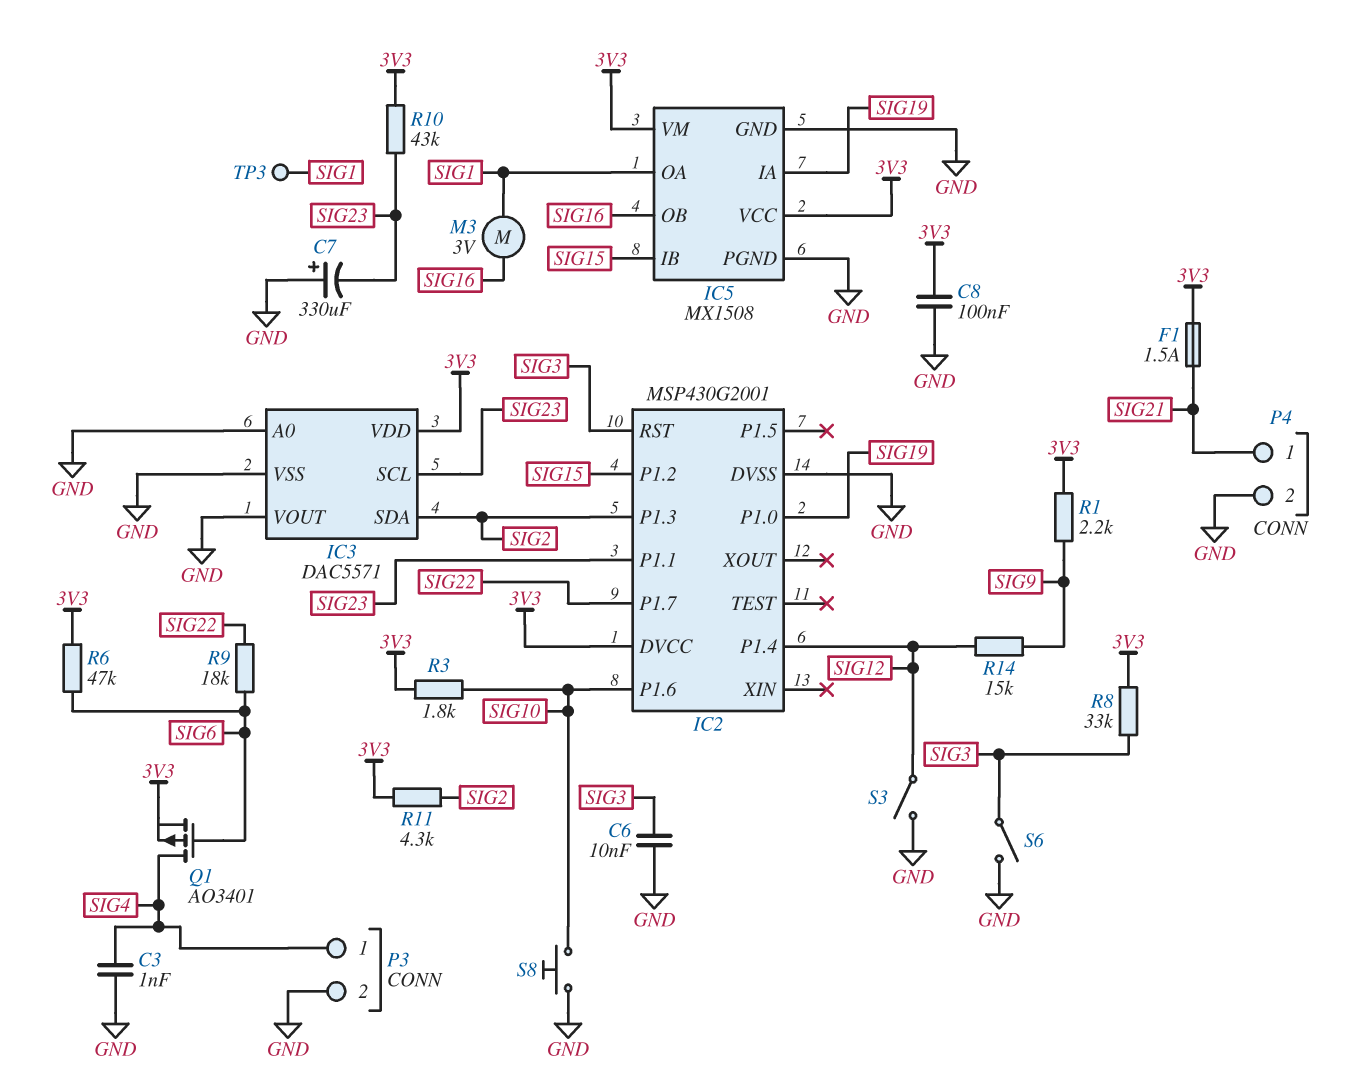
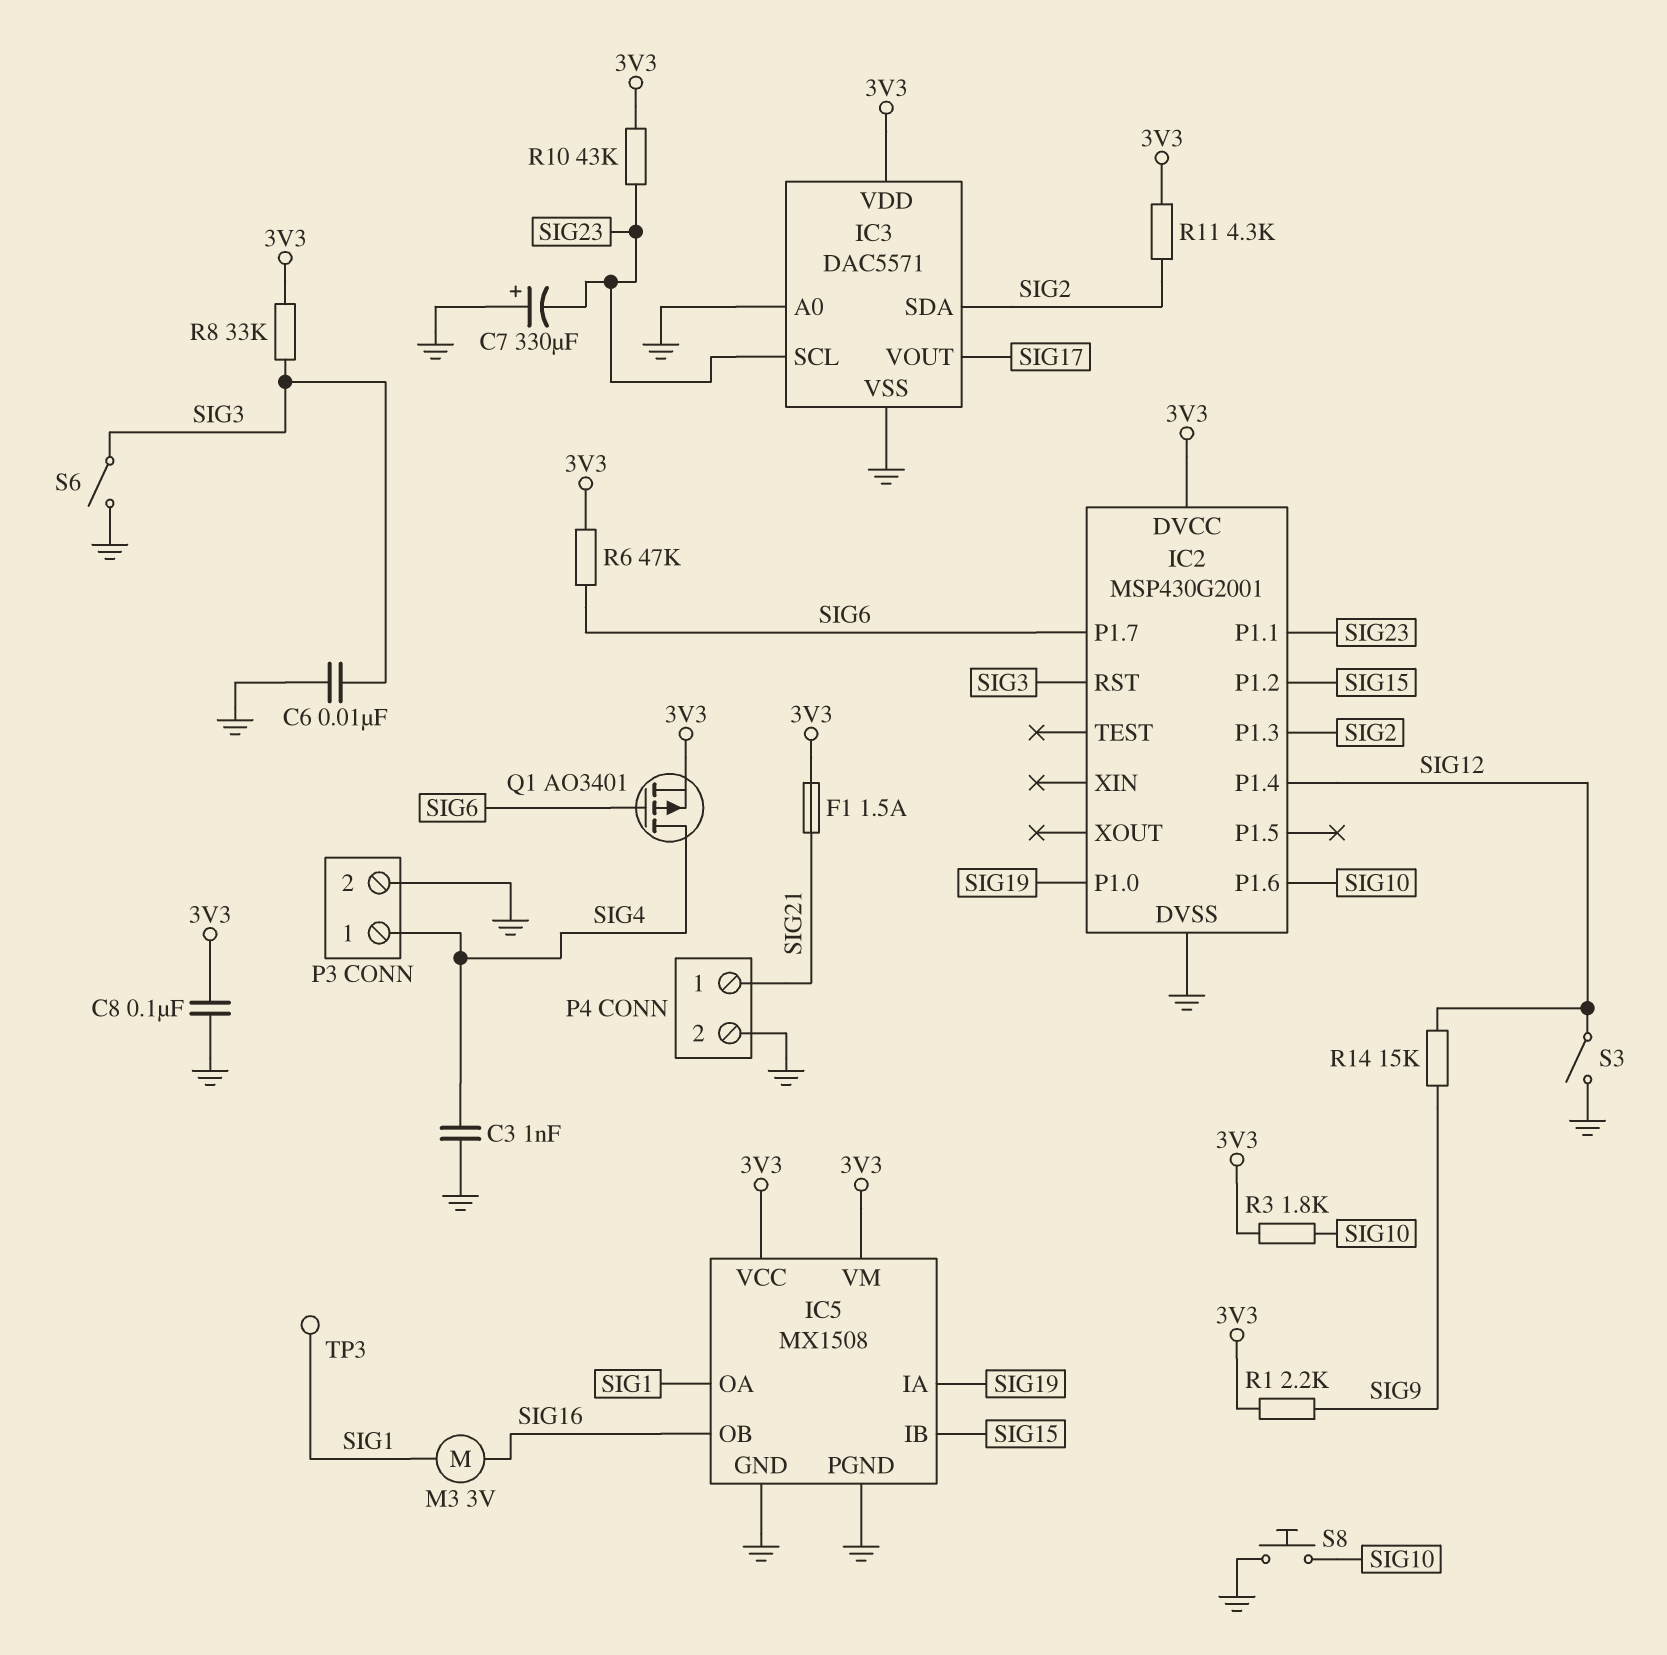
IC2 pin P1.7: SIG22 -> SIG6
IC3 pin VOUT: GND -> SIG17
R9: 18k (SIG6, SIG22) -> none

